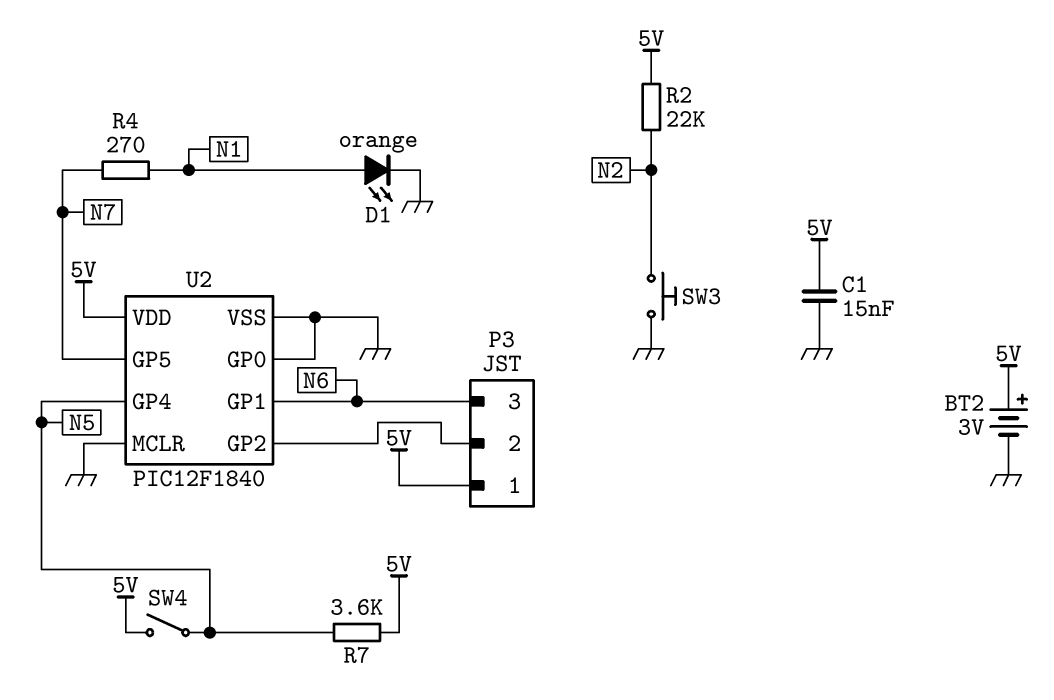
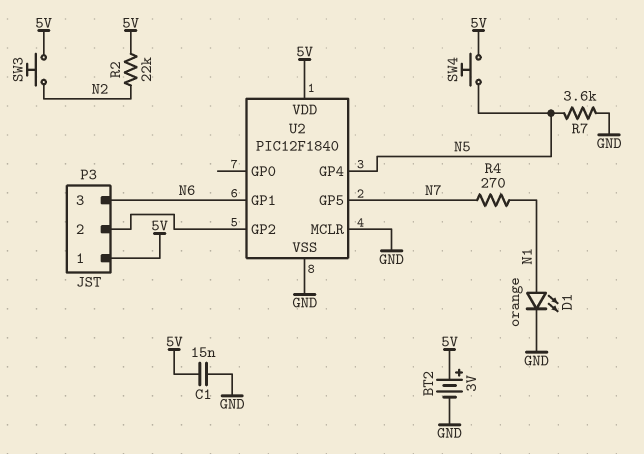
R7: 3.6k (5V, N5) -> 3.6k (GND, N5)
SW3: button (GND, N2) -> button (5V, N2)
SW4: switch (5V, N5) -> button (5V, N5)
U2 pin GP0: GND -> none

